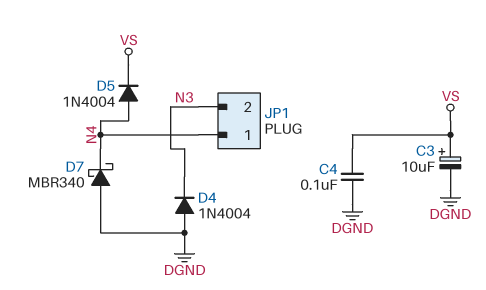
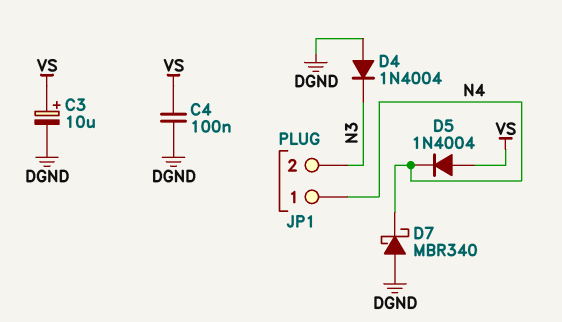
D5: diode 1N4004 (A N4, K VS) -> diode 1N4004 (A VS, K N4)

